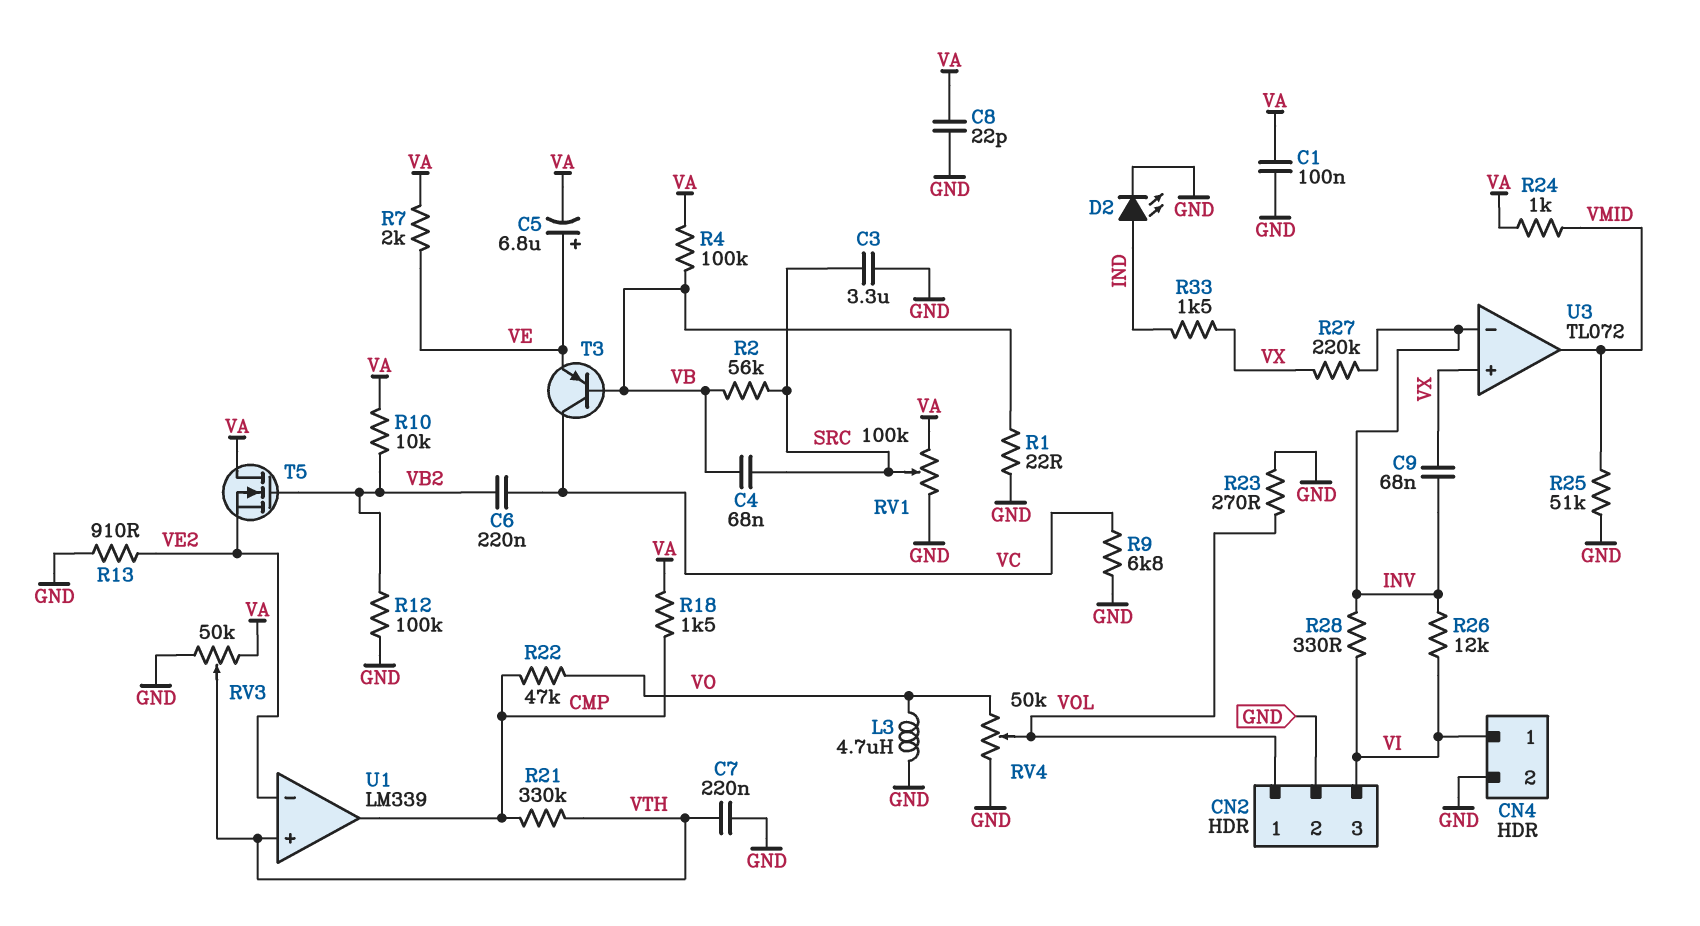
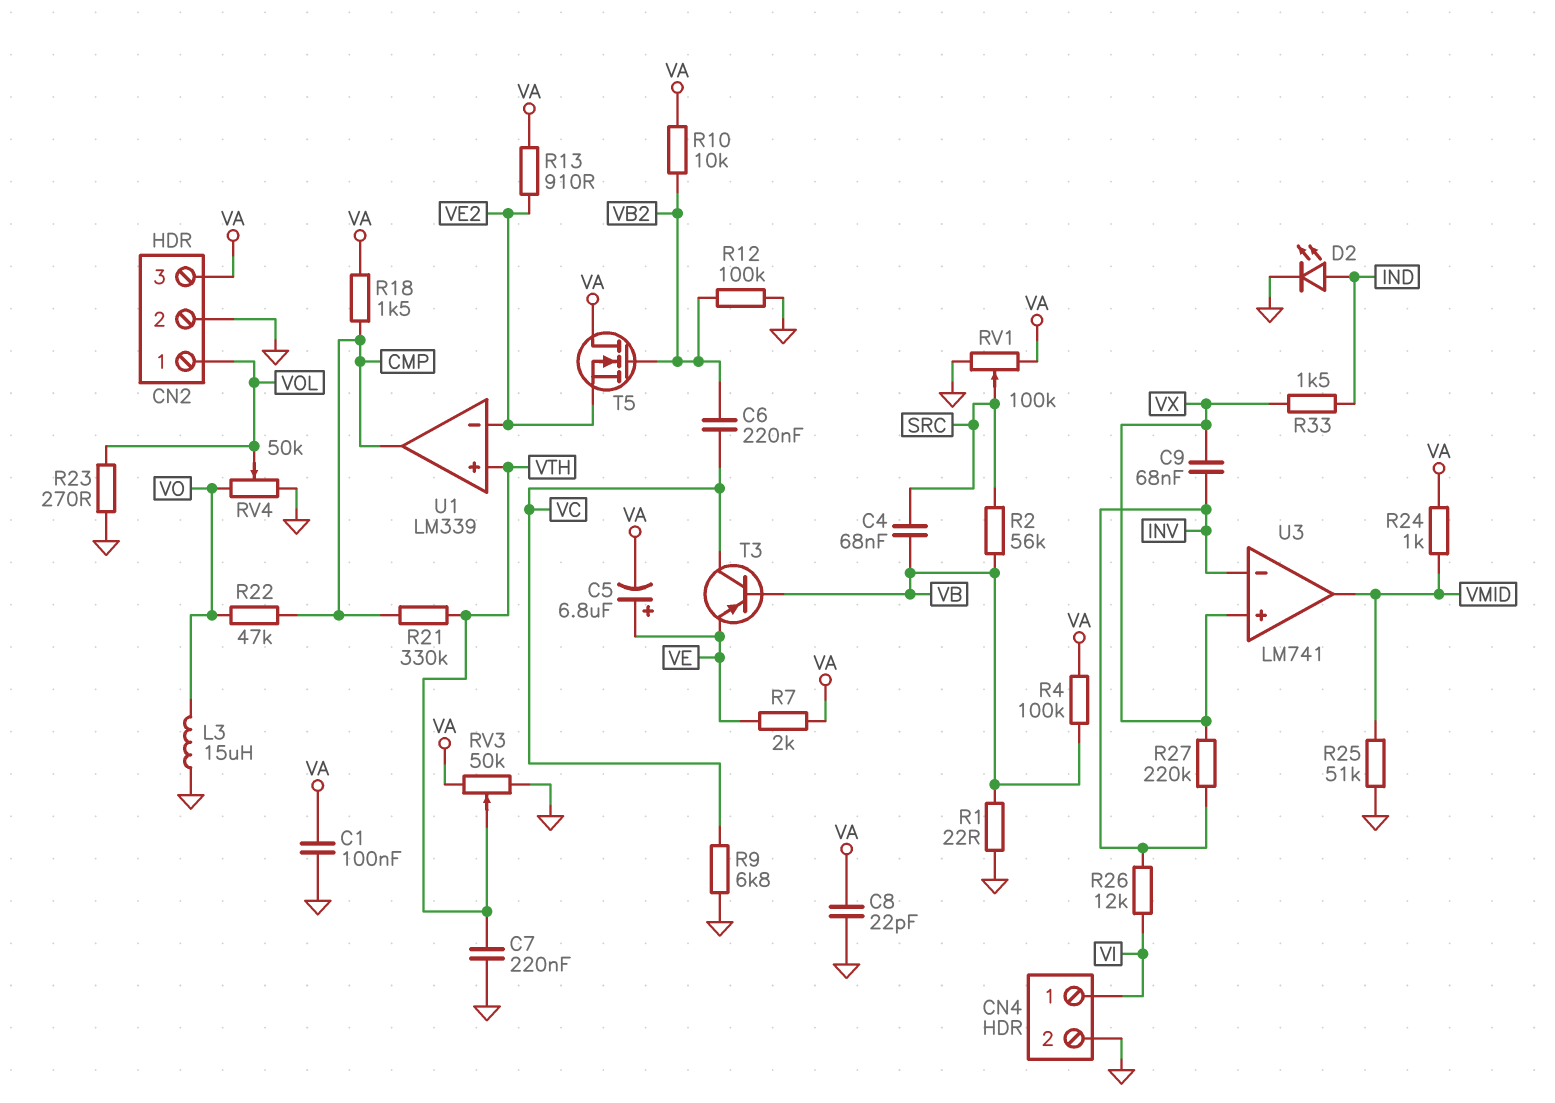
C3: 3.3uF (GND, SRC) -> none
CN2 pin 3: VI -> VA
L3: 4.7uH (GND, VO) -> 15uH (GND, VO)
R13: 910 (GND, VE2) -> 910 (VA, VE2)
R28: 330 (INV, VI) -> none
U3: TL072 -> LM741

